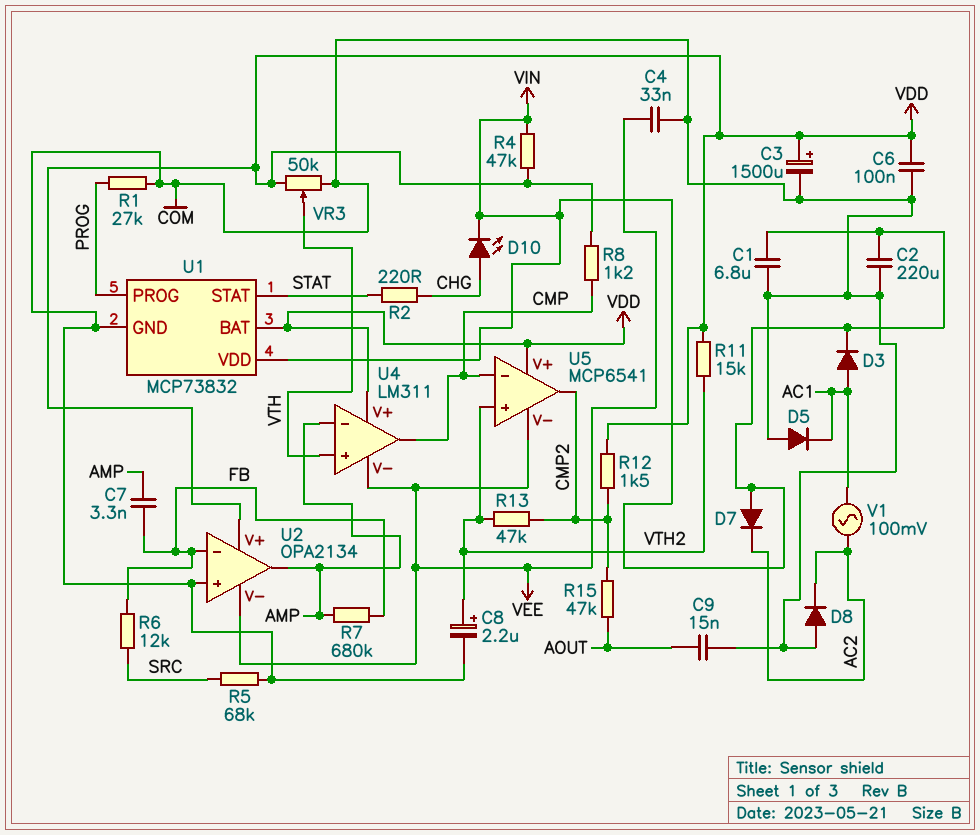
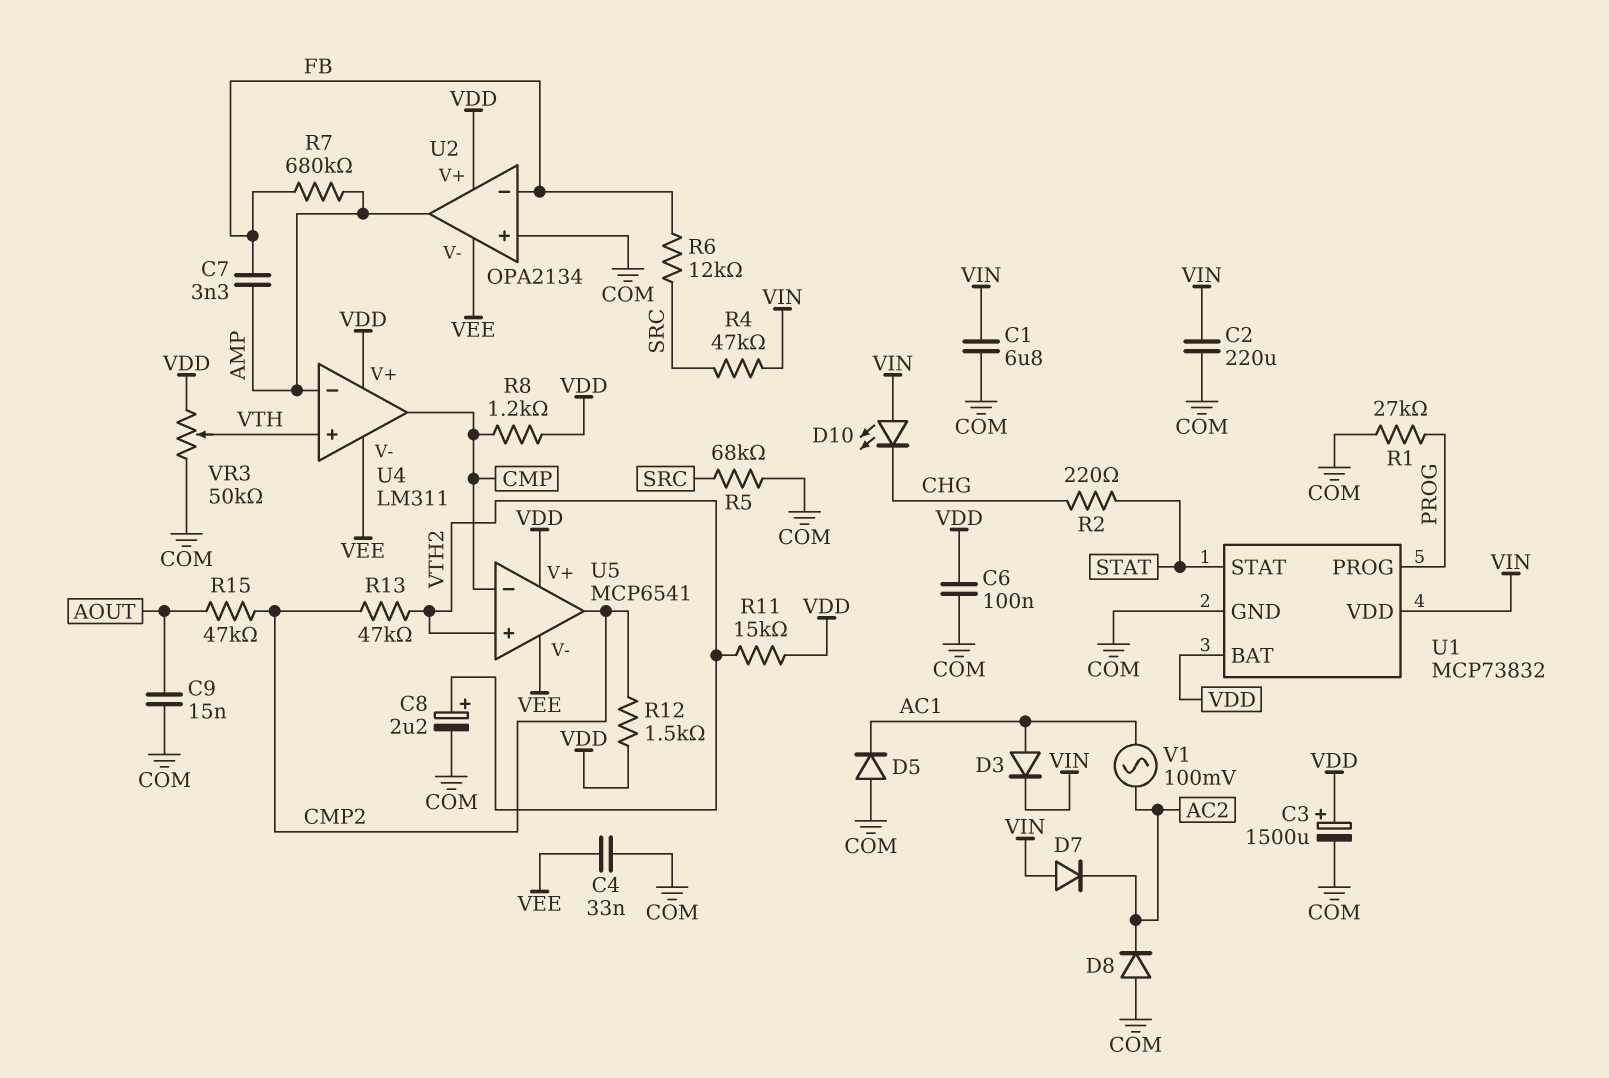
D10: LED (A CHG, K VIN) -> LED (A VIN, K CHG)
R4: 47k (VDD, VIN) -> 47k (SRC, VIN)

